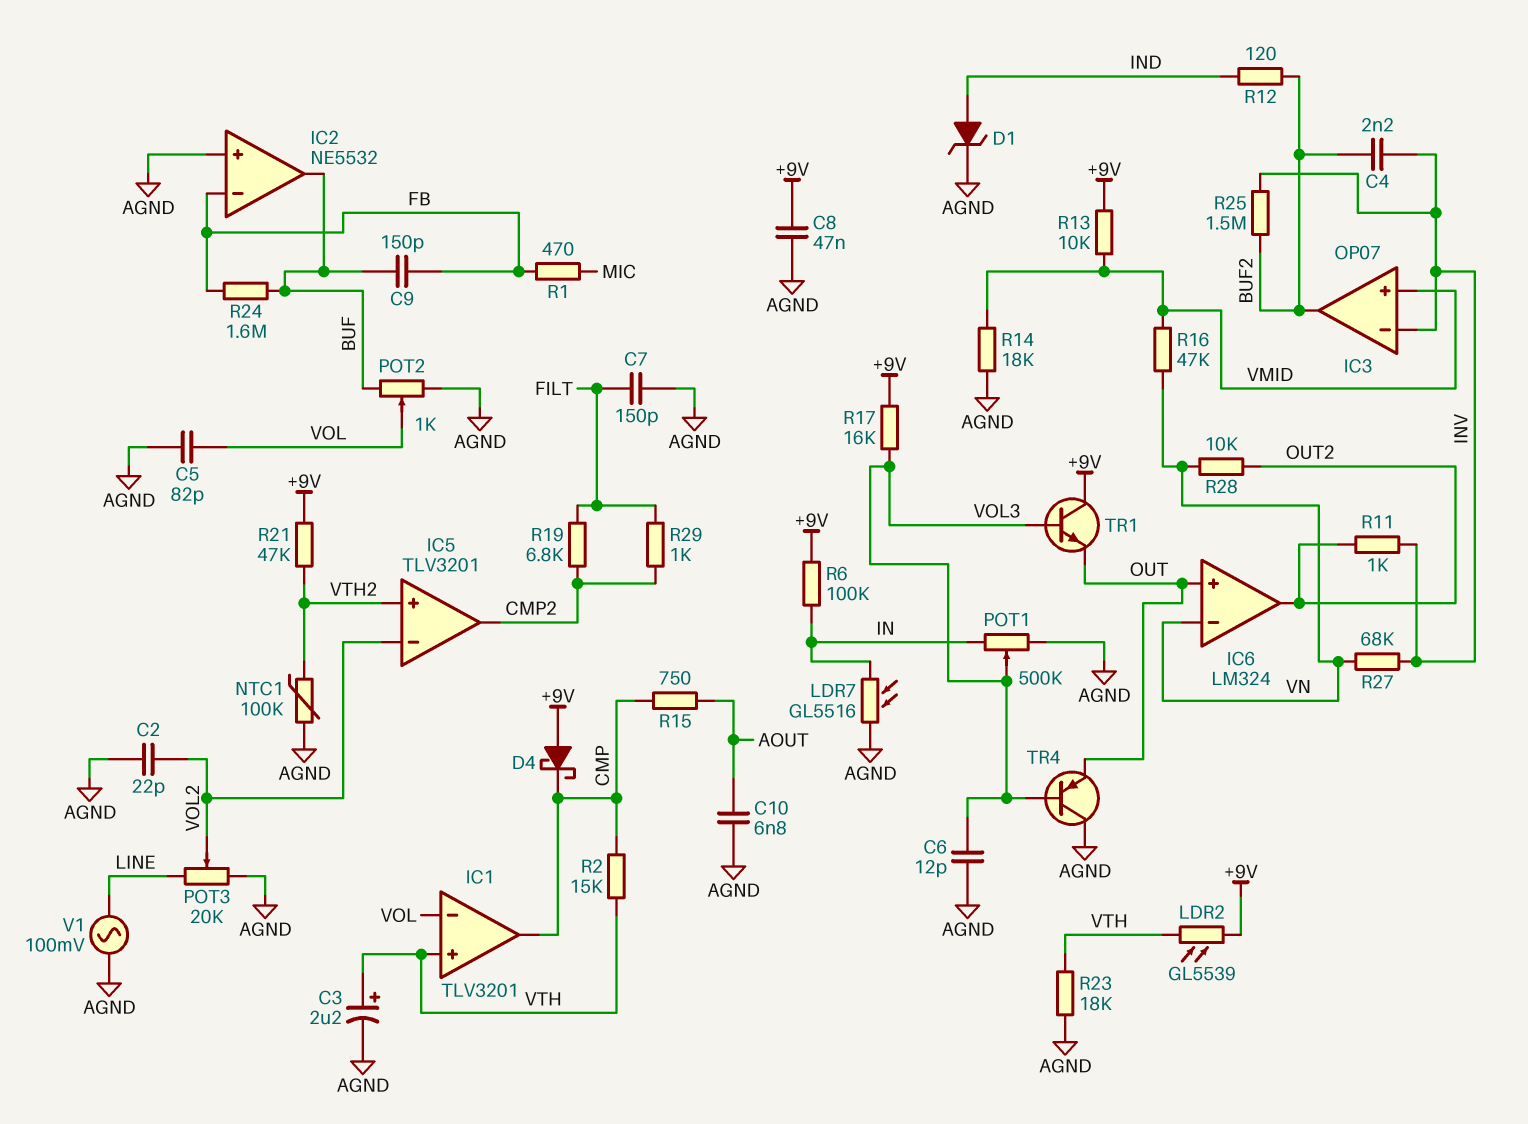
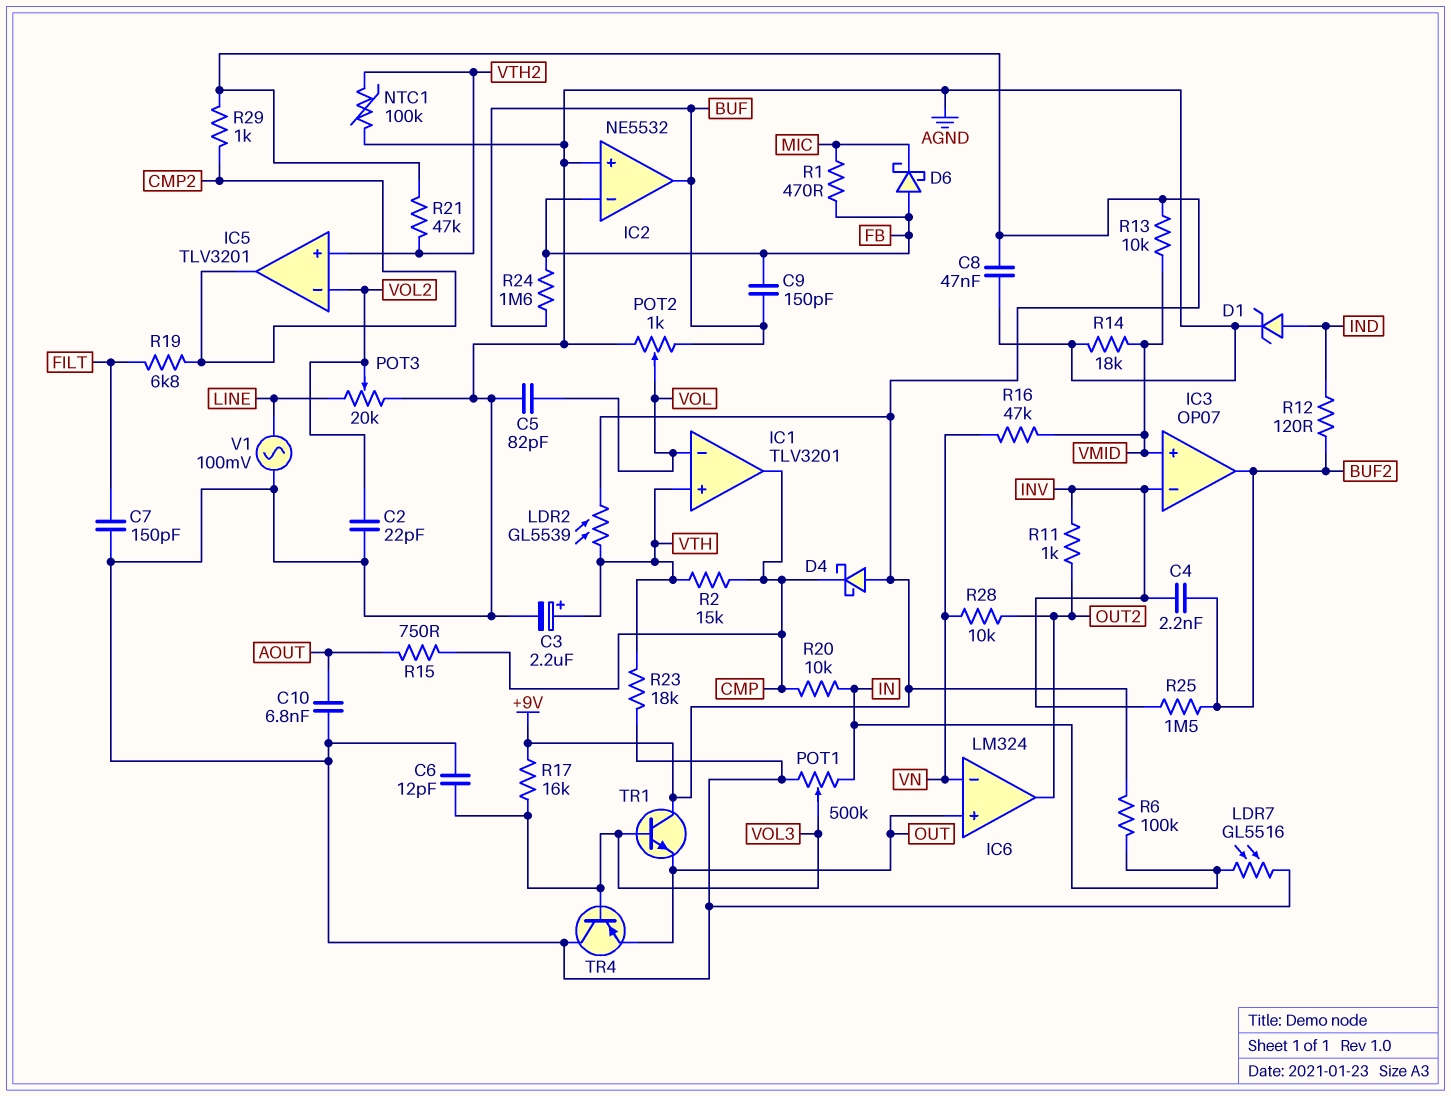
D6: none -> schottky (A FB, K MIC)
R20: none -> 10k (CMP, IN)
R27: 68k (INV, VN) -> none
R29: 1k (CMP2, FILT) -> 1k (+9V, CMP2)

